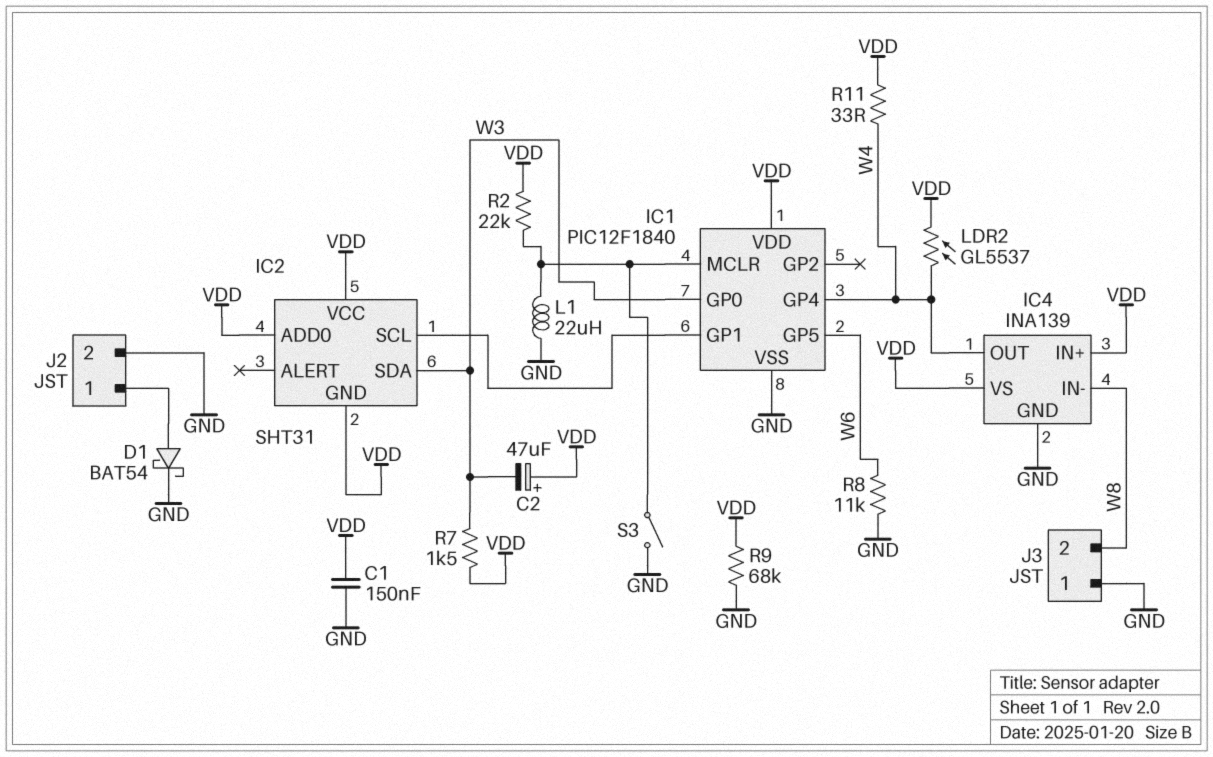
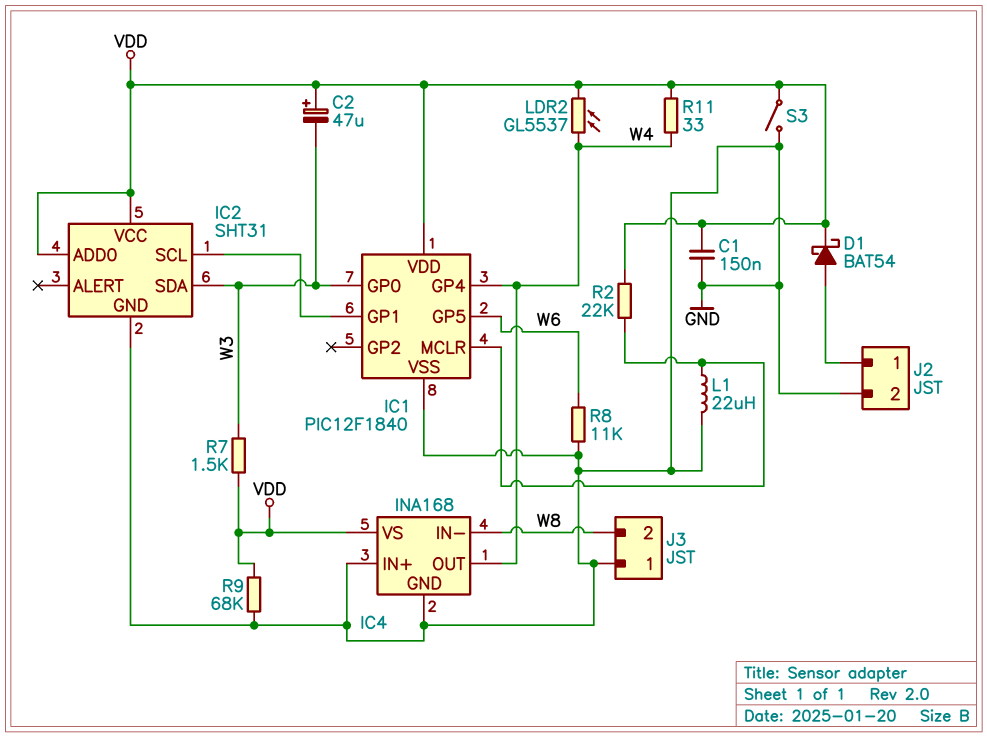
D1: schottky BAT54 (A J2/1, K GND) -> schottky BAT54 (A J2/1, K VDD)
IC2 pin GND: VDD -> GND
IC4: INA139 -> INA168
IC4 pin IN+: VDD -> GND
S3: switch (GND, IC1/MCLR) -> switch (GND, VDD)

